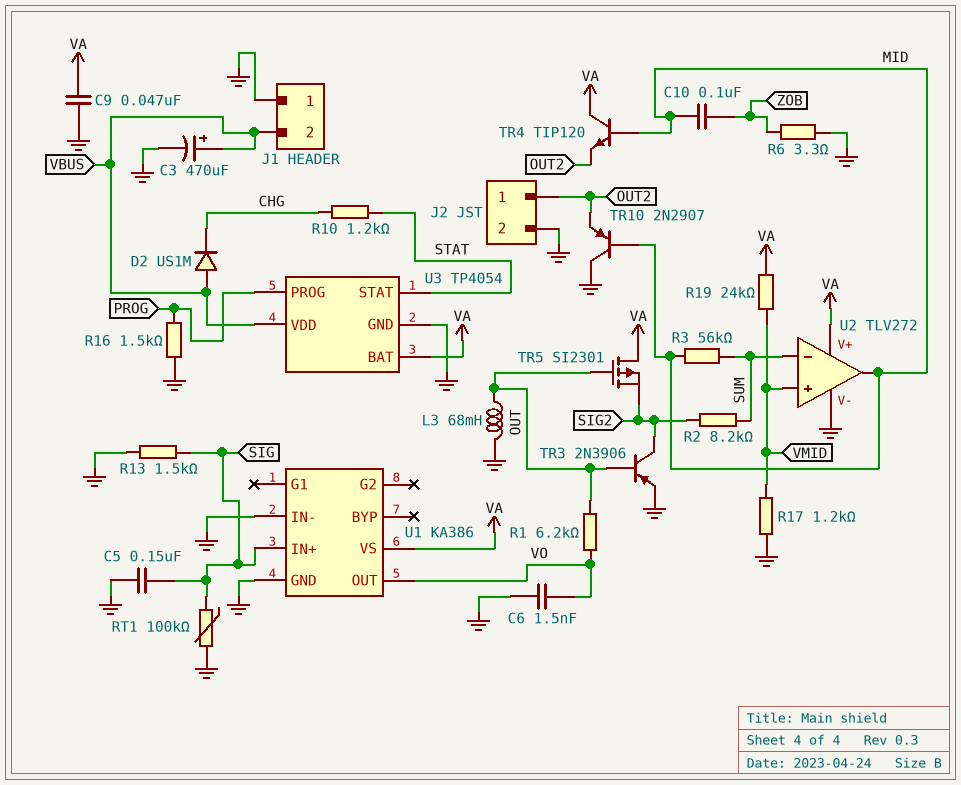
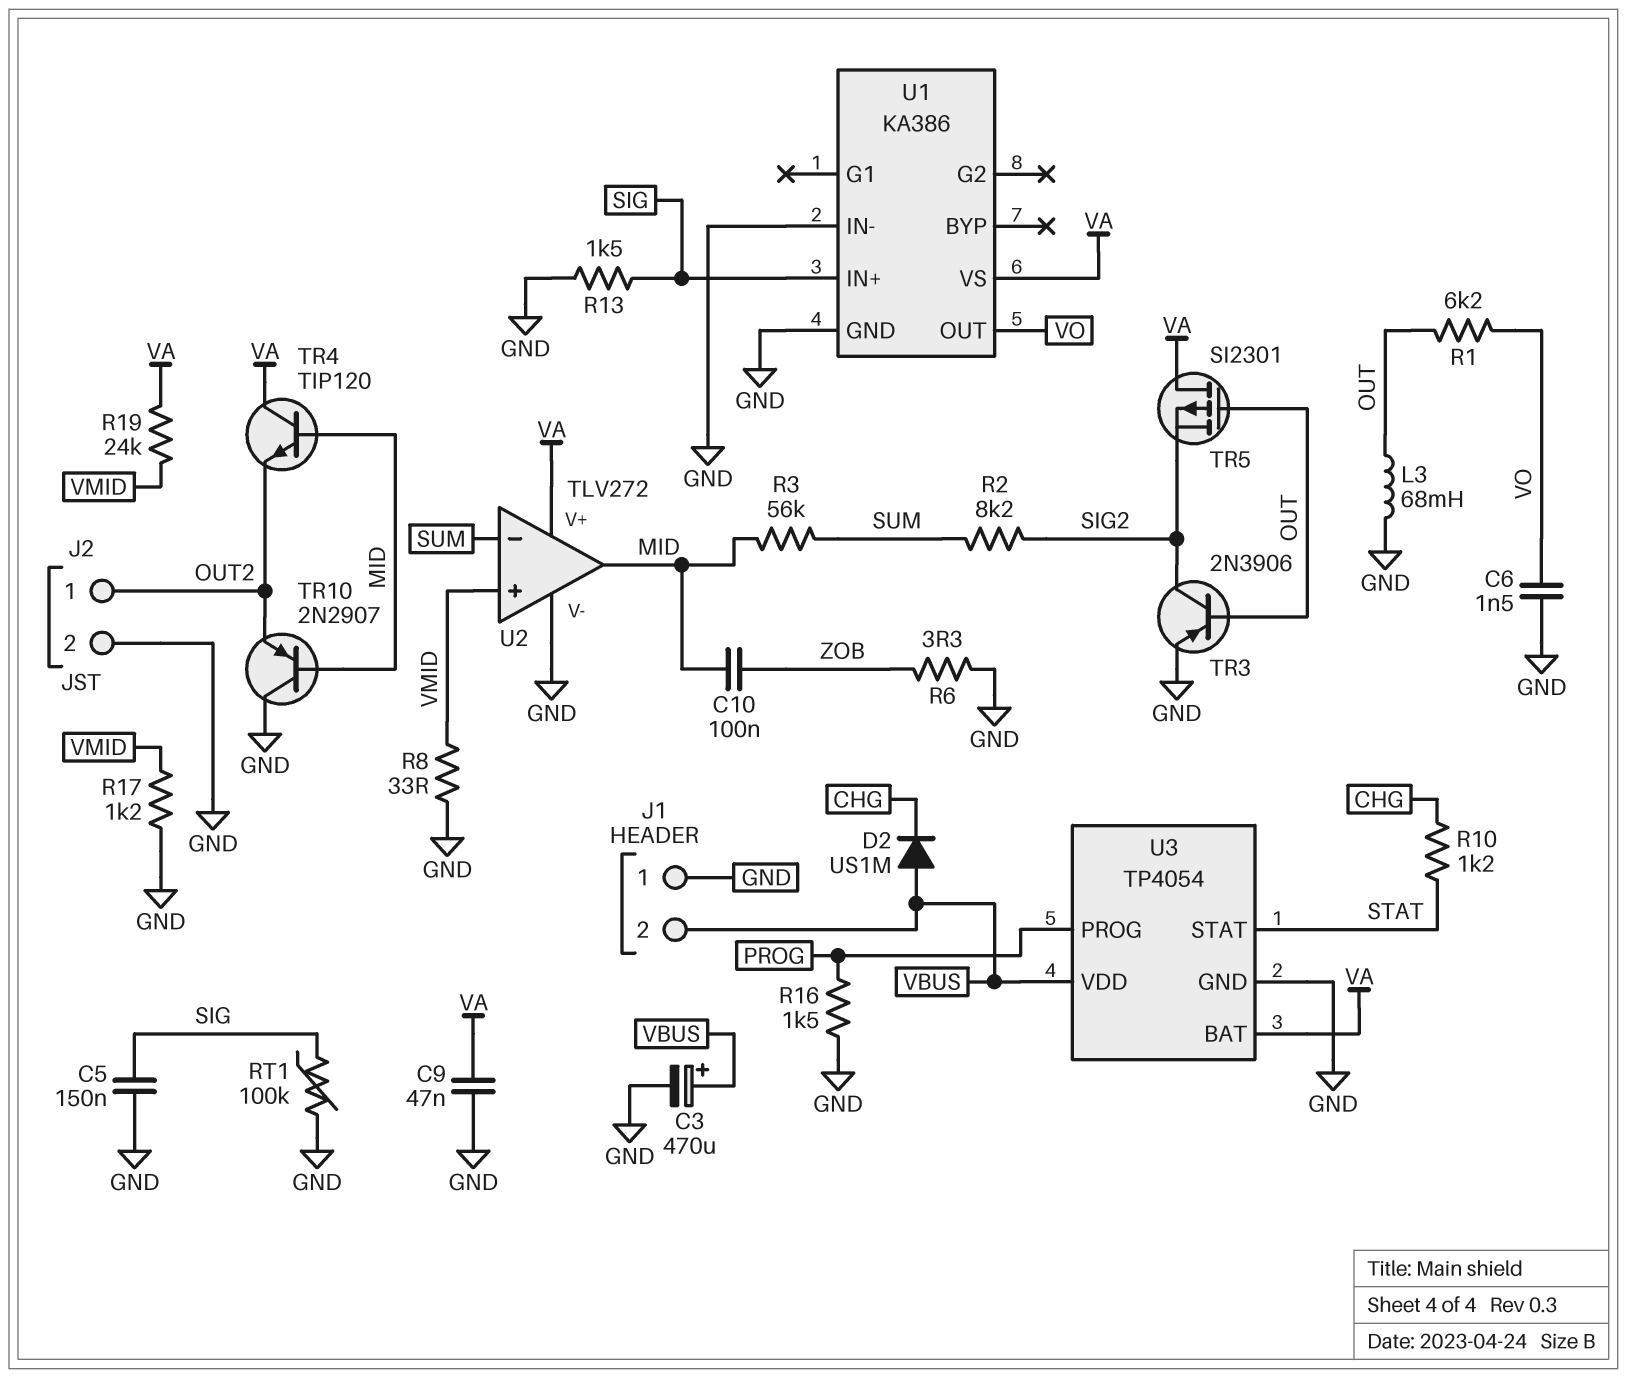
R8: none -> 33 (GND, VMID)

